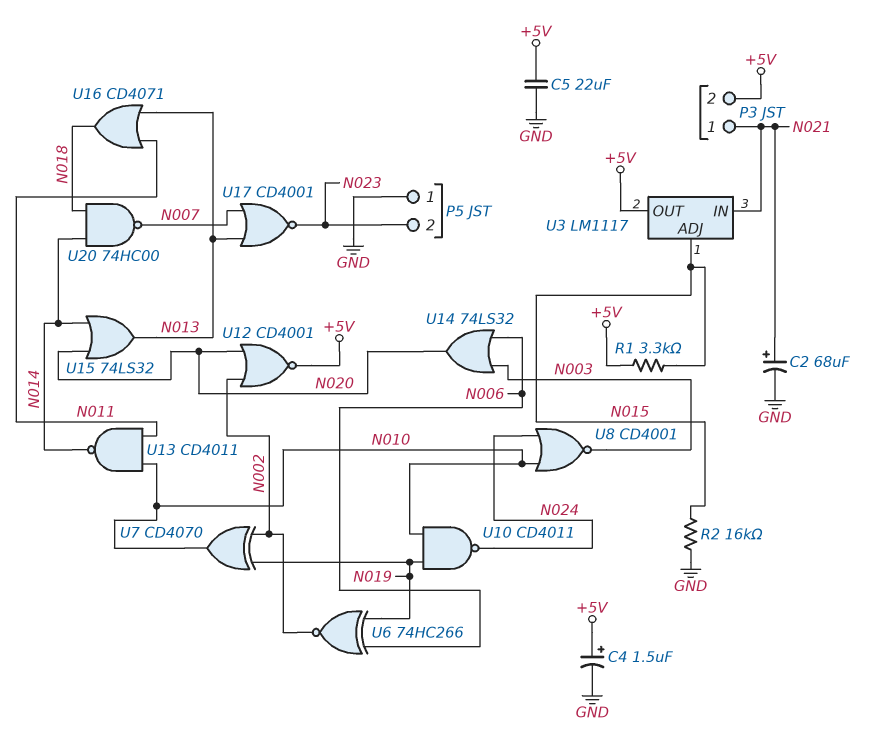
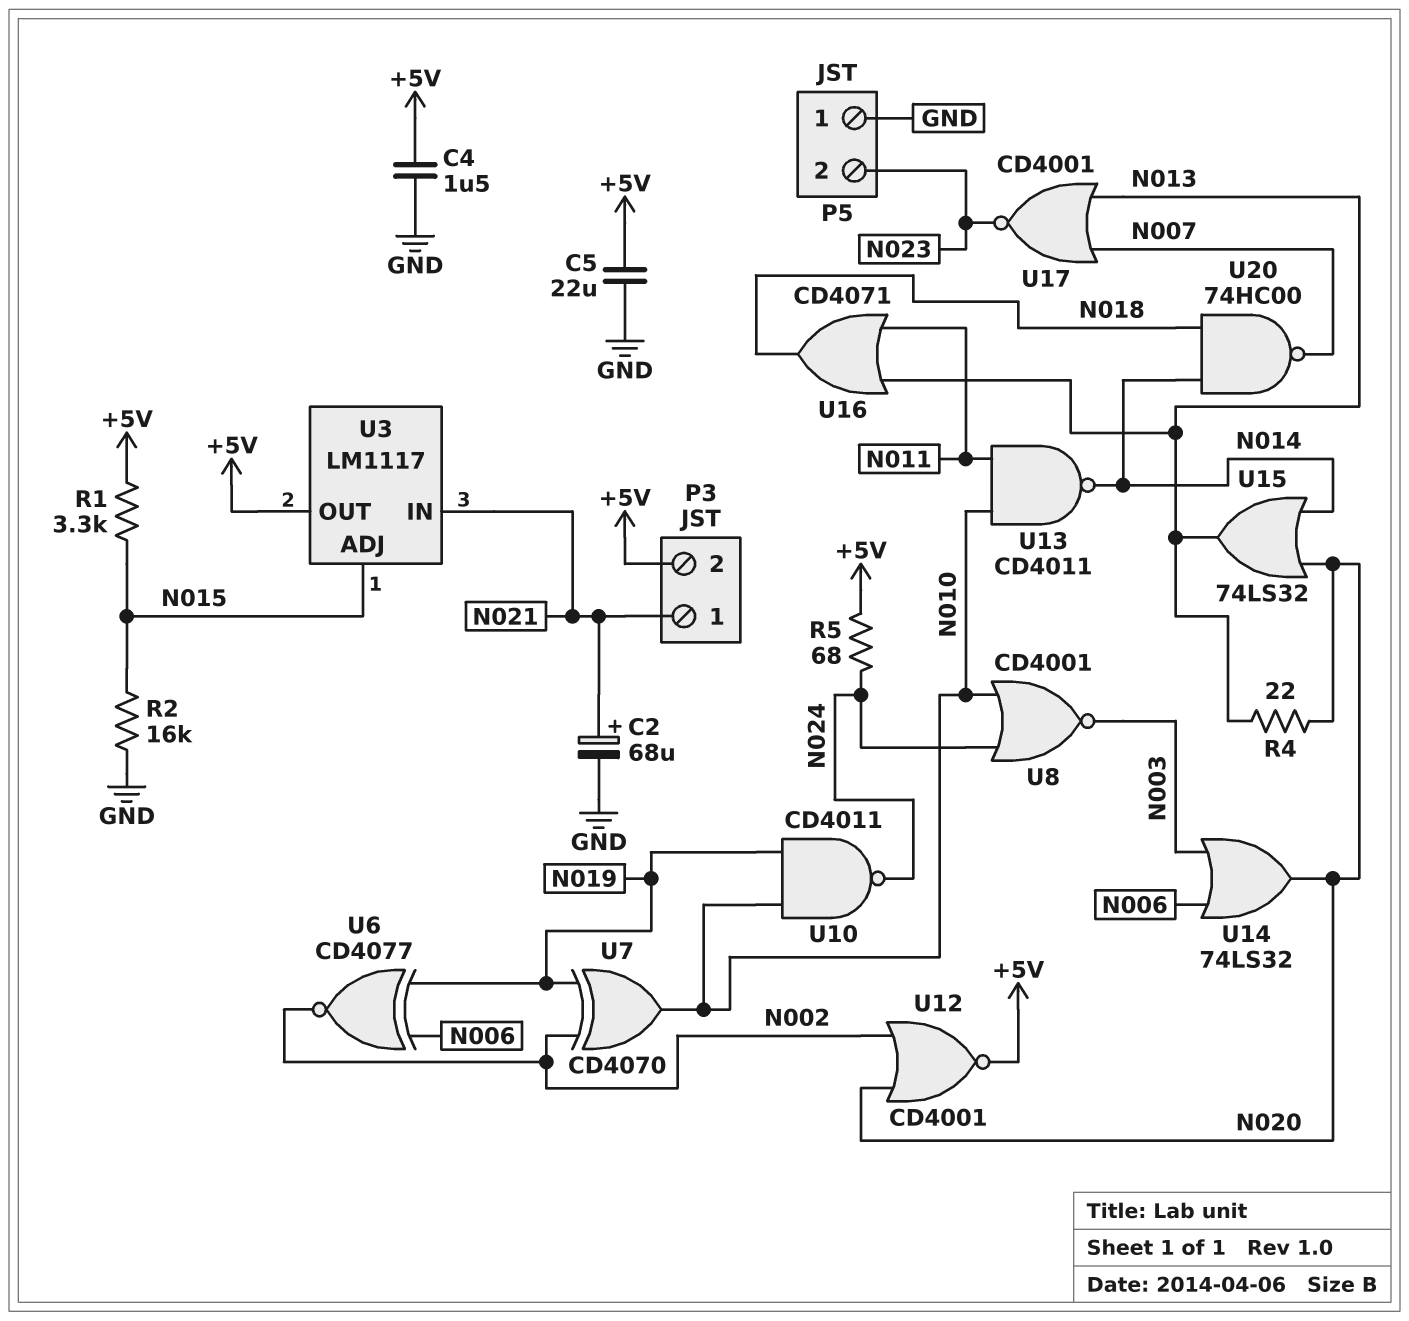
C4: 1.5uF (plus +5V, minus GND) -> 1.5uF (+5V, GND)
R4: none -> 22 (N013, N020)
R5: none -> 68 (+5V, N024)
U6: XNOR 74HC266 (in N006, in N019, out N002) -> XNOR CD4077 (in N006, in N019, out N002)

